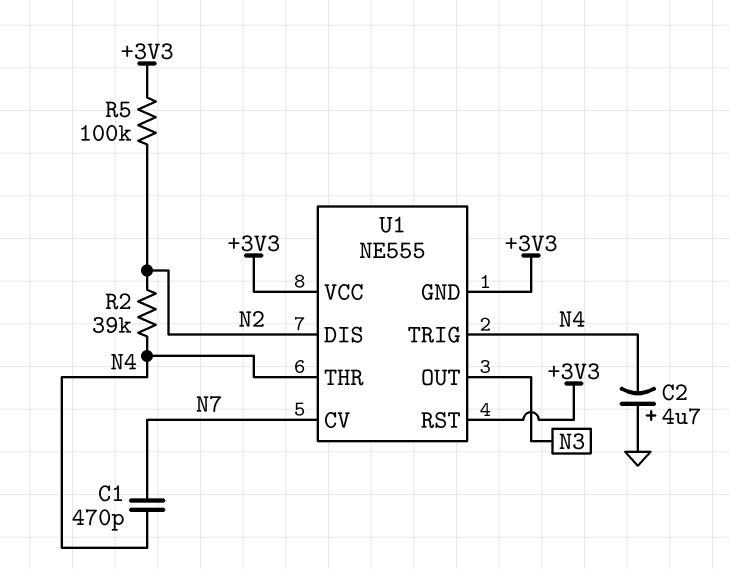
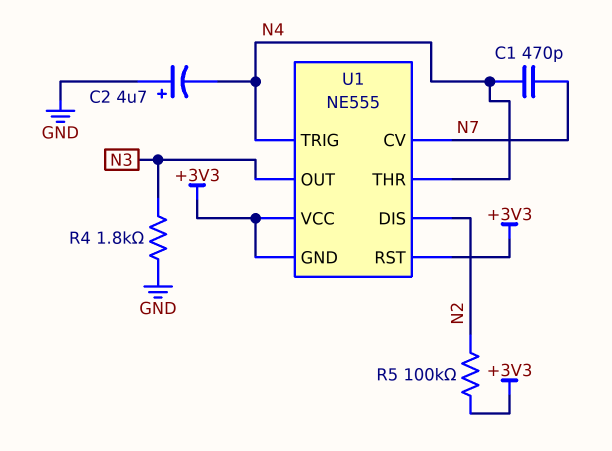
R2: 39k (N2, N4) -> none
R4: none -> 1.8k (GND, N3)

